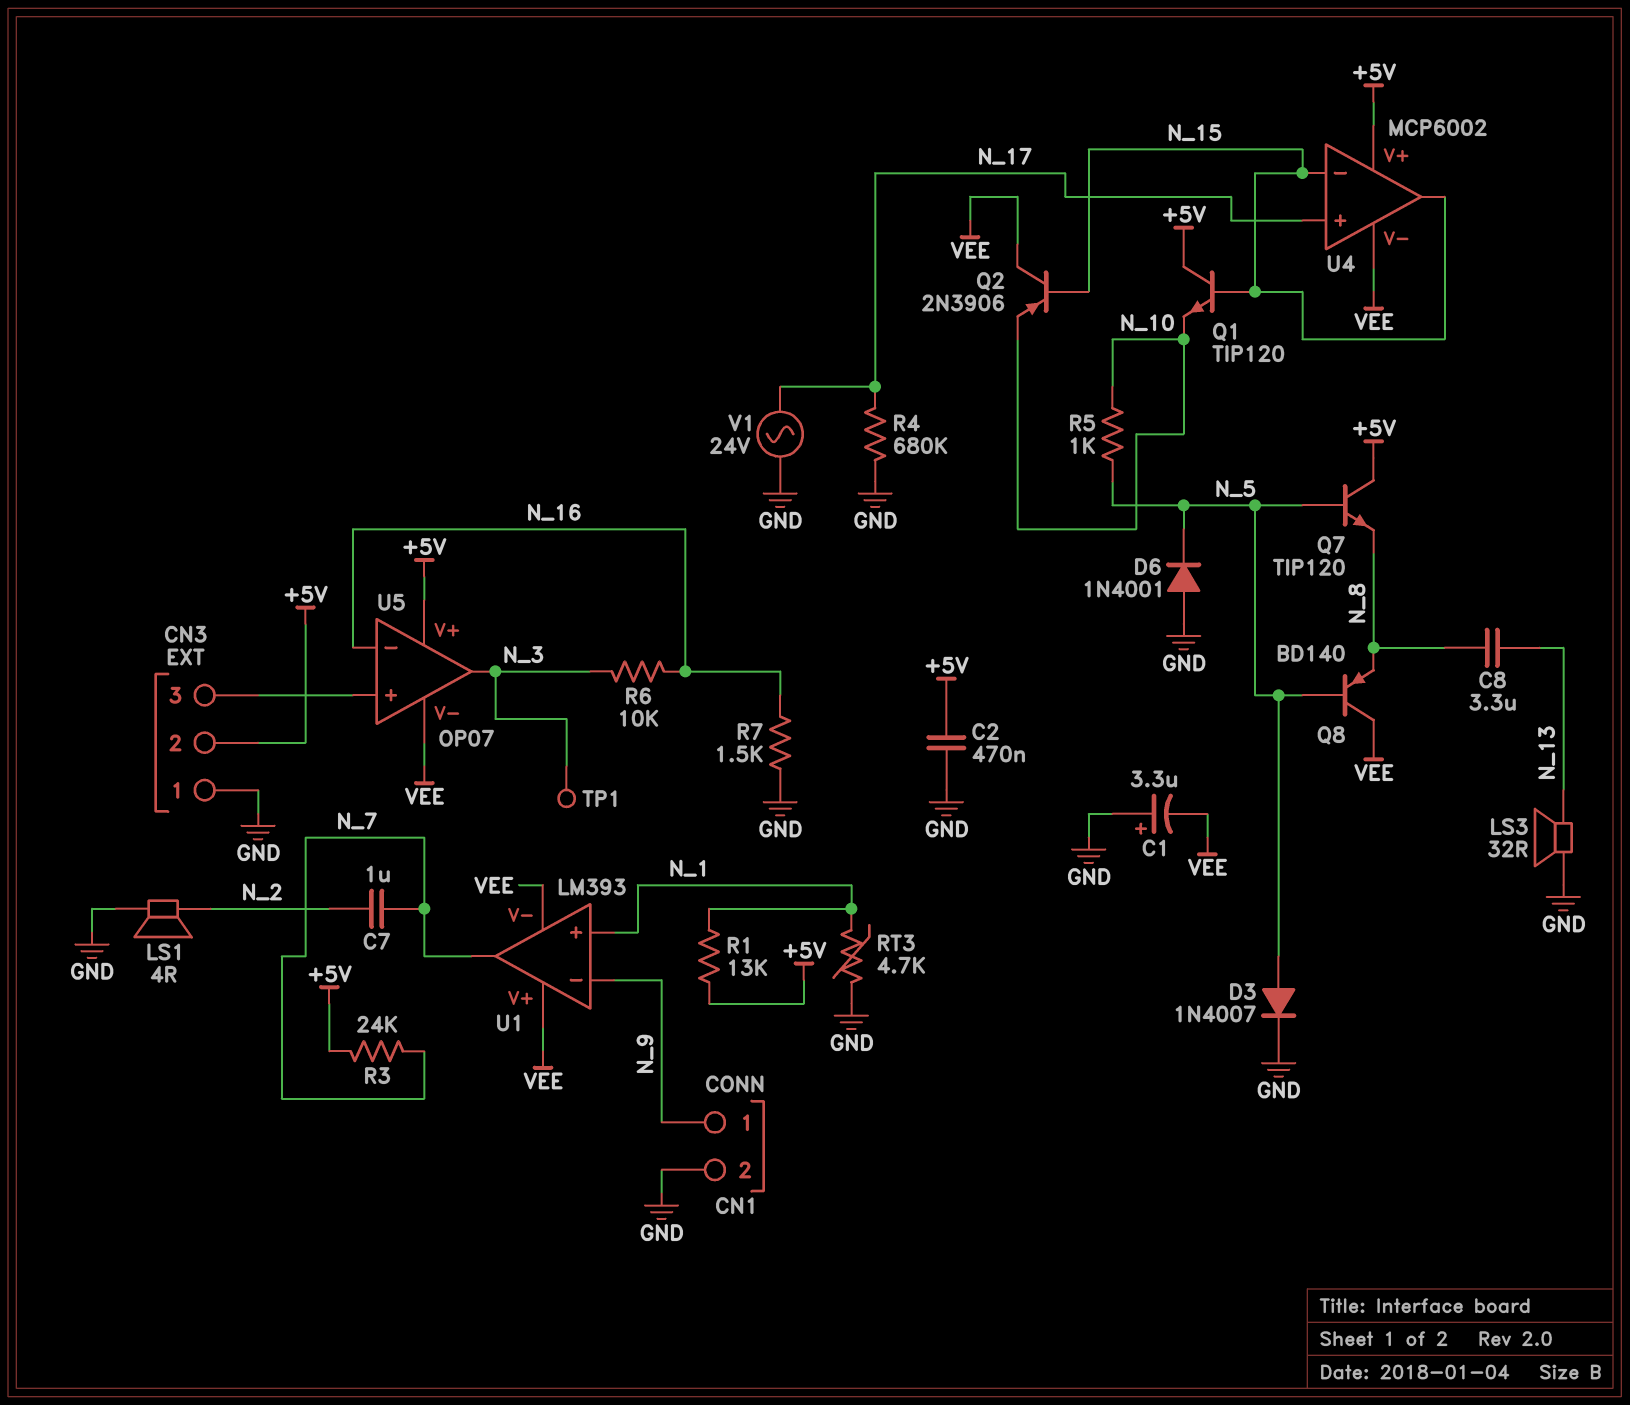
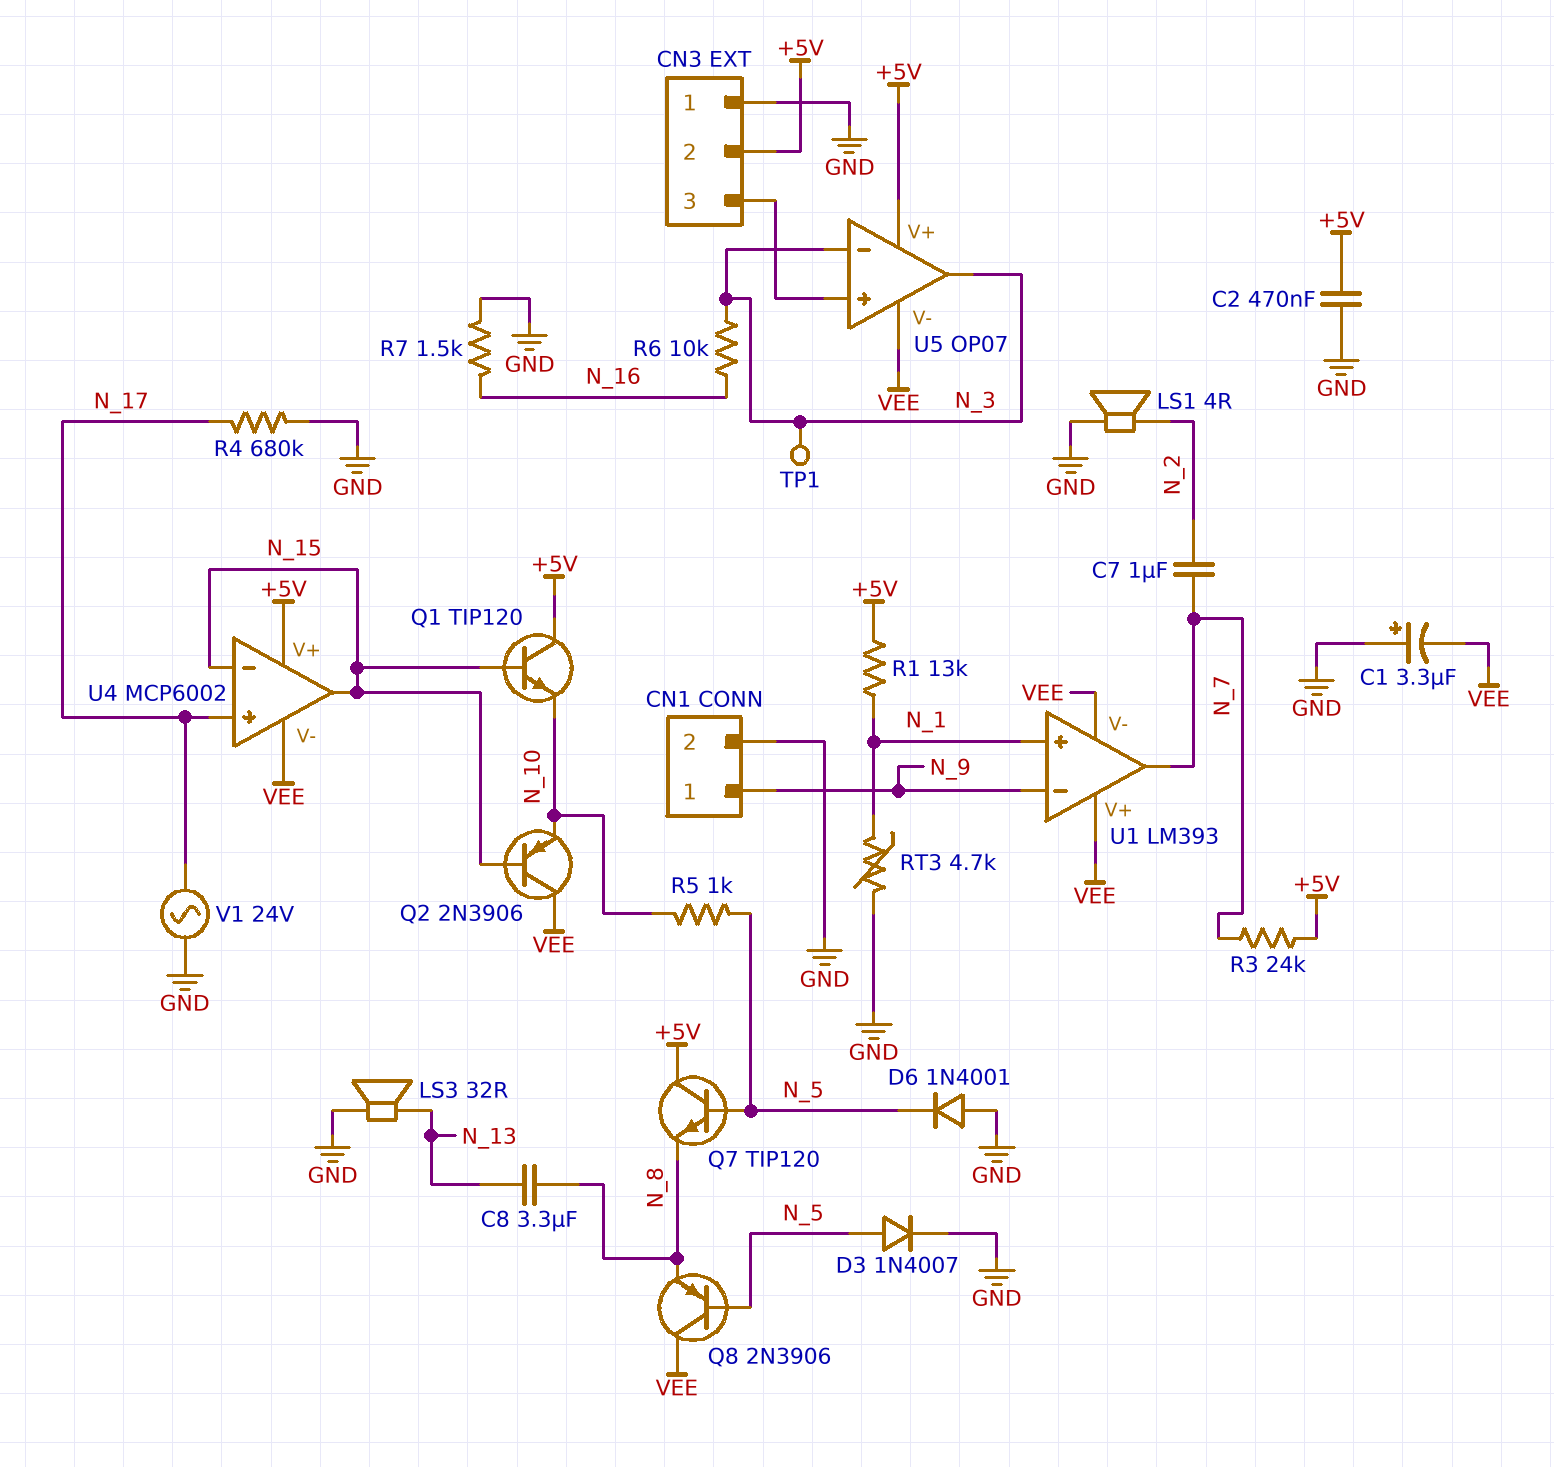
Q8: PNP BD140 (B N_5, C VEE, E N_8) -> PNP 2N3906 (B N_5, C VEE, E N_8)
U5 pin in-: N_16 -> N_3

